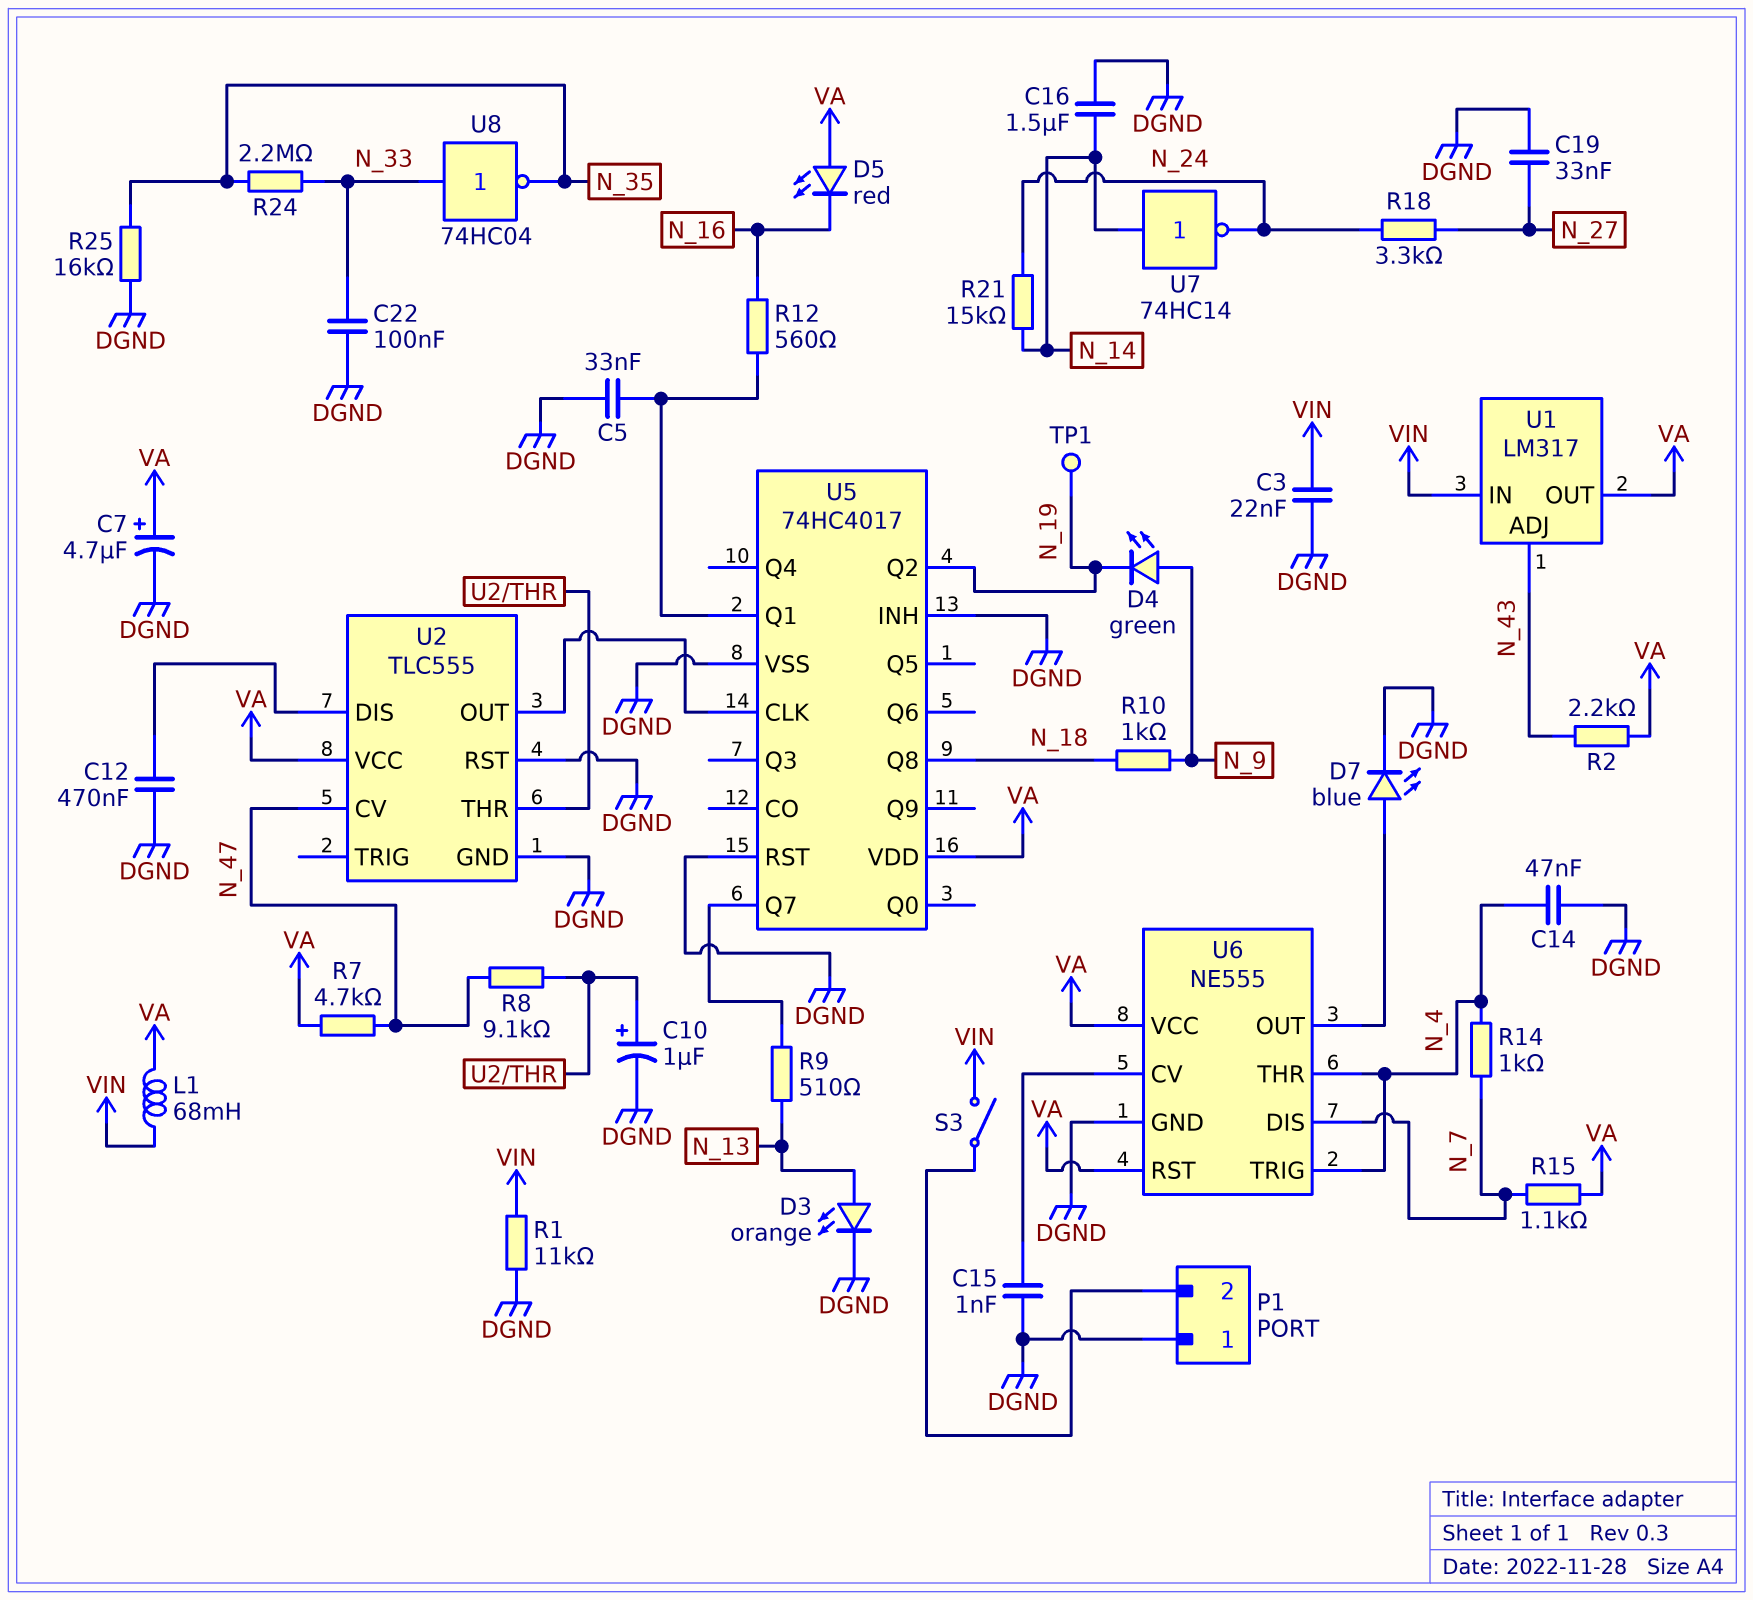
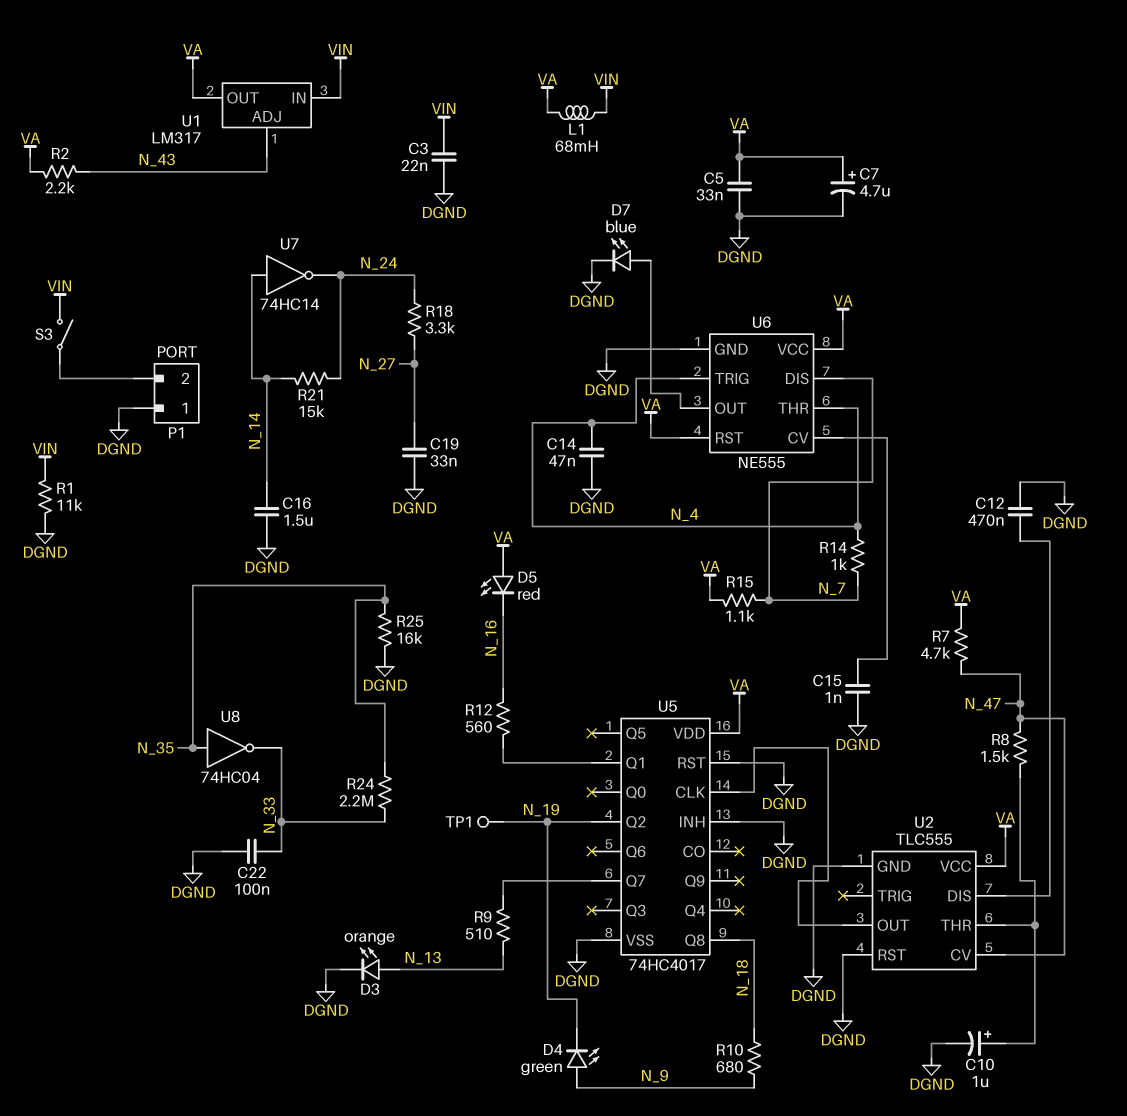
C5: 33nF (DGND, U5/Q1) -> 33nF (DGND, VA)
R8: 9.1k (N_47, U2/THR) -> 1.5k (N_47, U2/THR)
R10: 1k (N_9, N_18) -> 680 (N_9, N_18)
U8: NOT 74HC04 (in N_33, out N_35) -> NOT 74HC04 (in N_35, out N_33)

